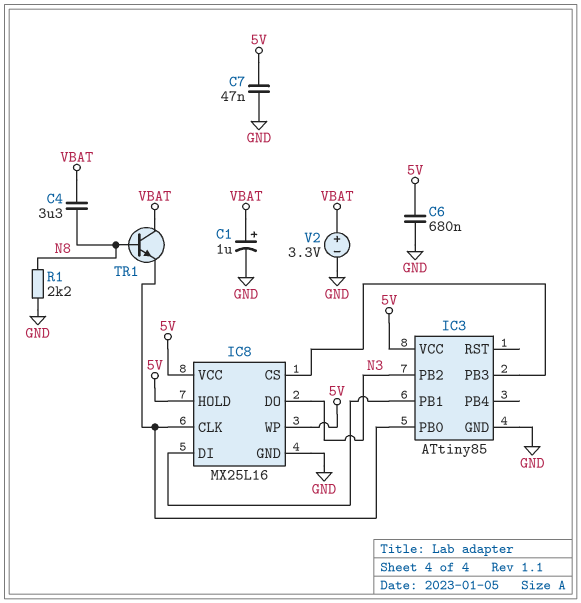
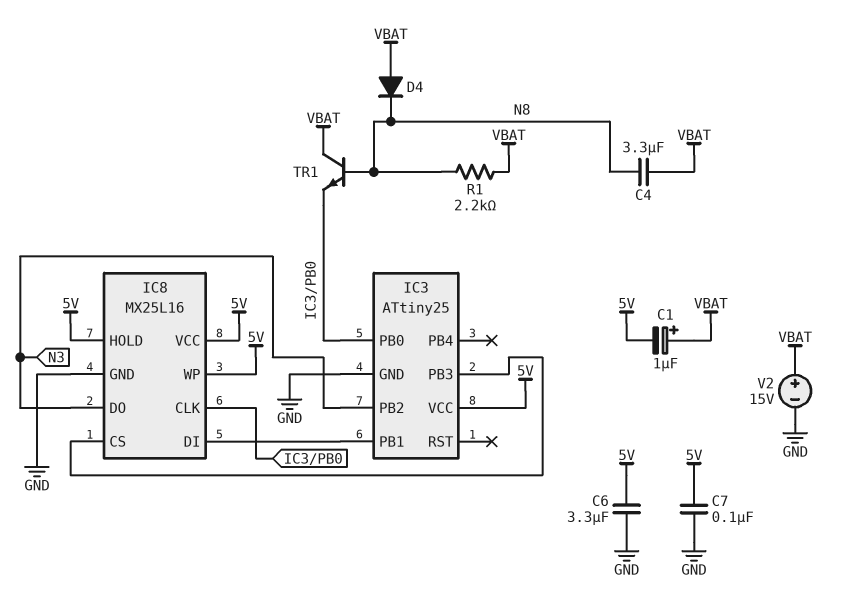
C1: 1uF (plus VBAT, minus GND) -> 1uF (plus VBAT, minus 5V)
C6: 680nF (5V, GND) -> 3.3uF (5V, GND)
C7: 47nF (5V, GND) -> 100nF (5V, GND)
D4: none -> diode (A VBAT, K N8)
IC3: ATtiny85 -> ATtiny25
R1: 2.2k (GND, N8) -> 2.2k (N8, VBAT)
V2: 3.3V (plus VBAT, minus GND) -> 15V (plus VBAT, minus GND)

